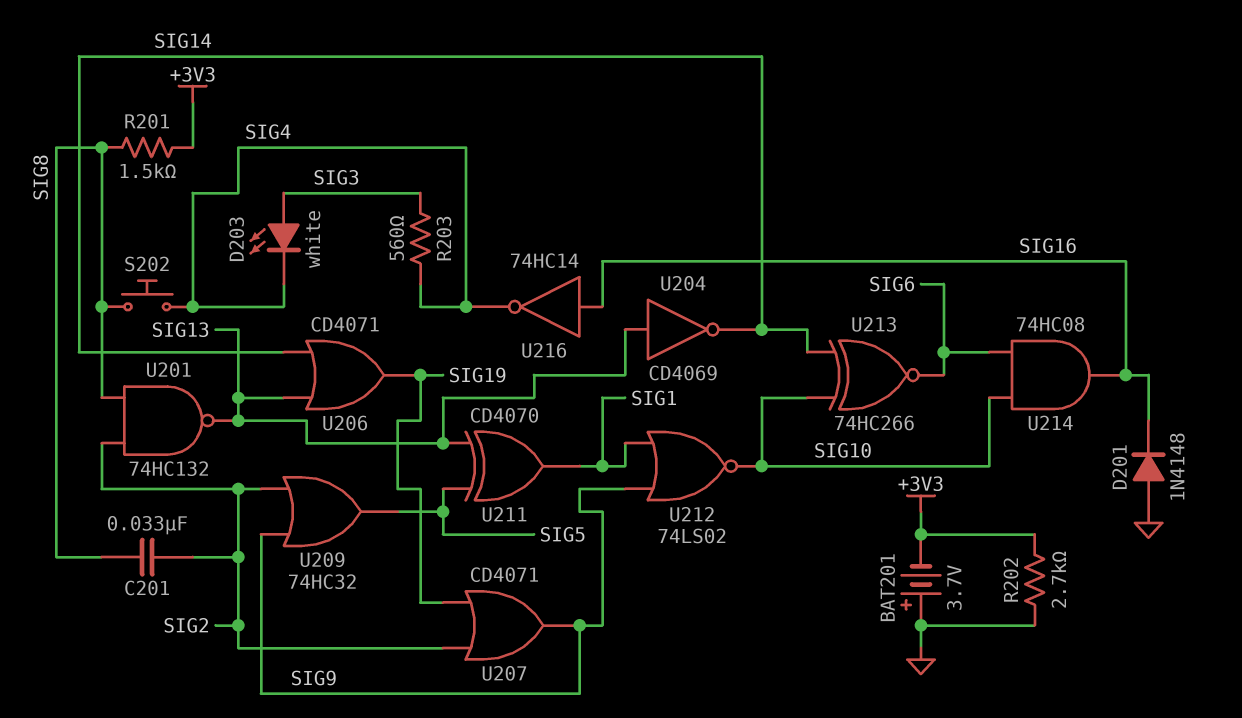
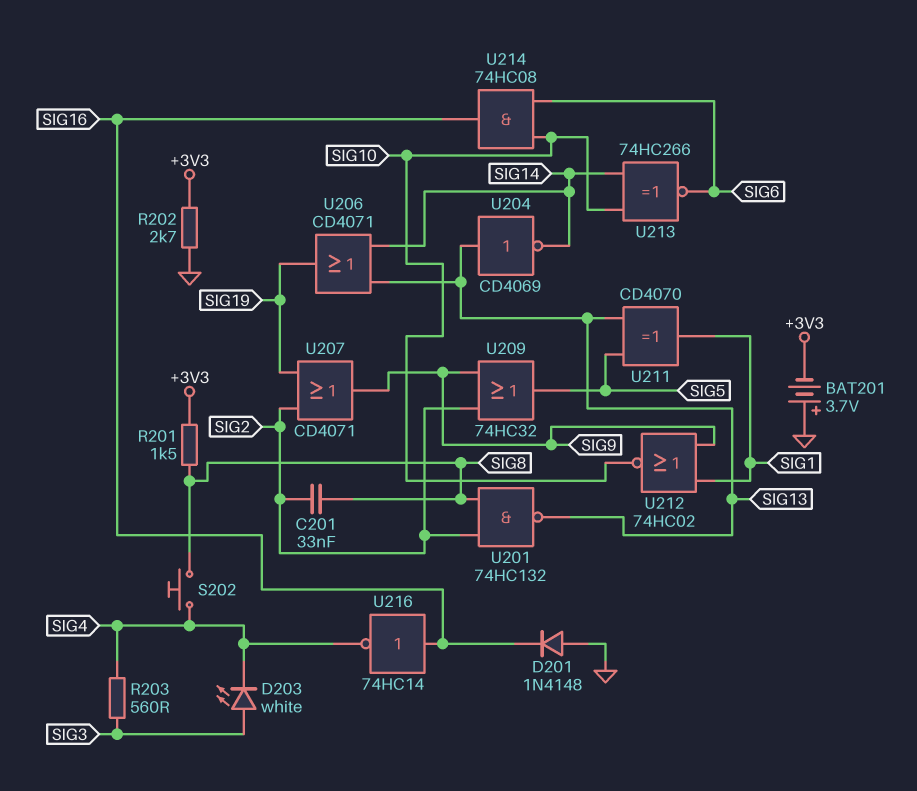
U212: NOR 74LS02 (in SIG1, in SIG9, out SIG10) -> NOR 74HC02 (in SIG1, in SIG9, out SIG10)

